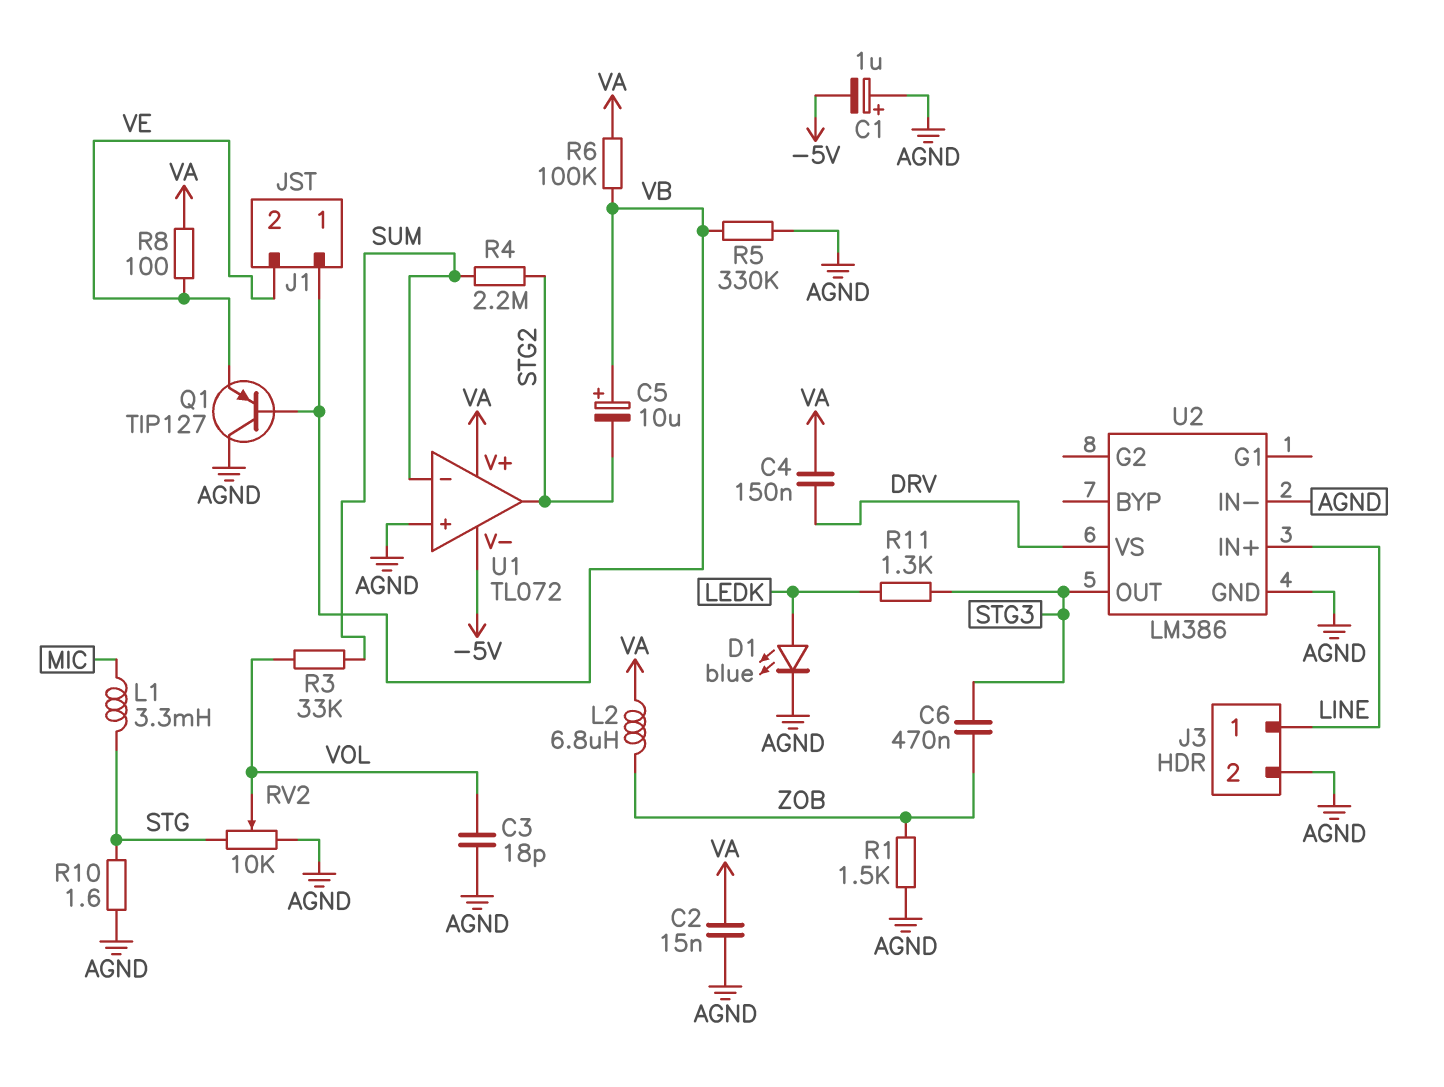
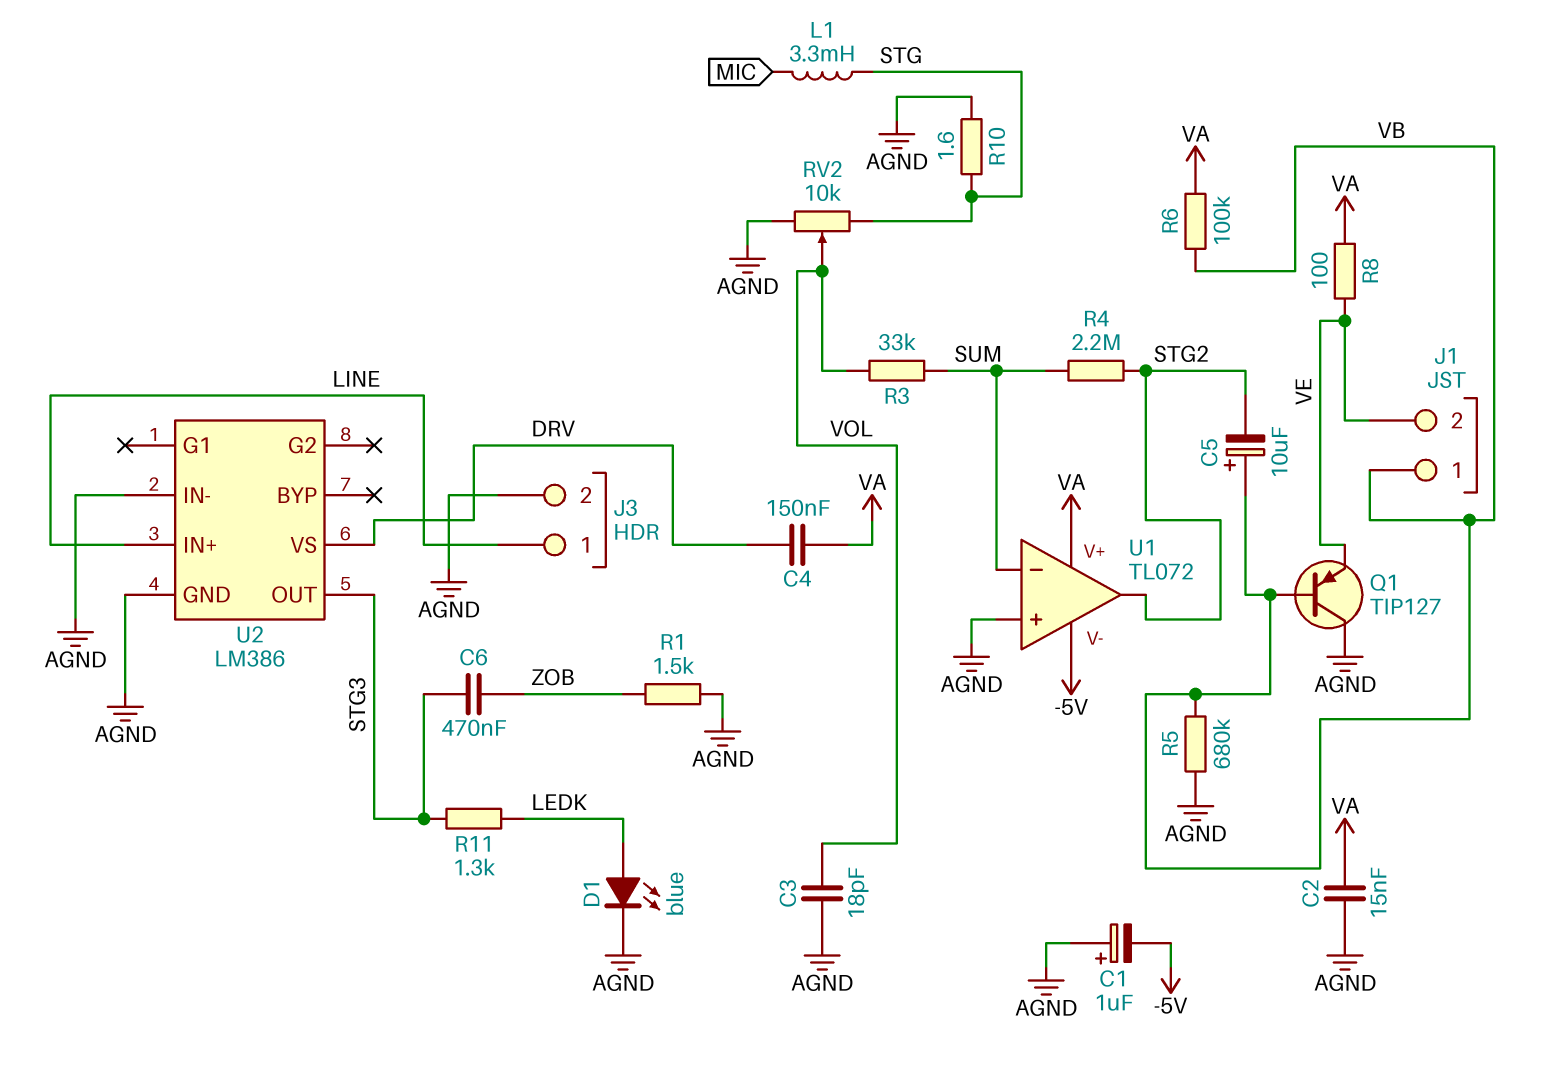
L2: 6.8uH (VA, ZOB) -> none
R5: 330k (AGND, VB) -> 680k (AGND, VB)

